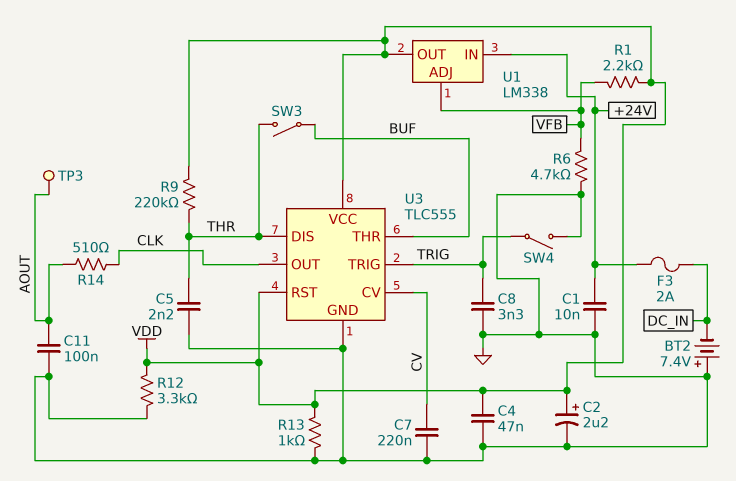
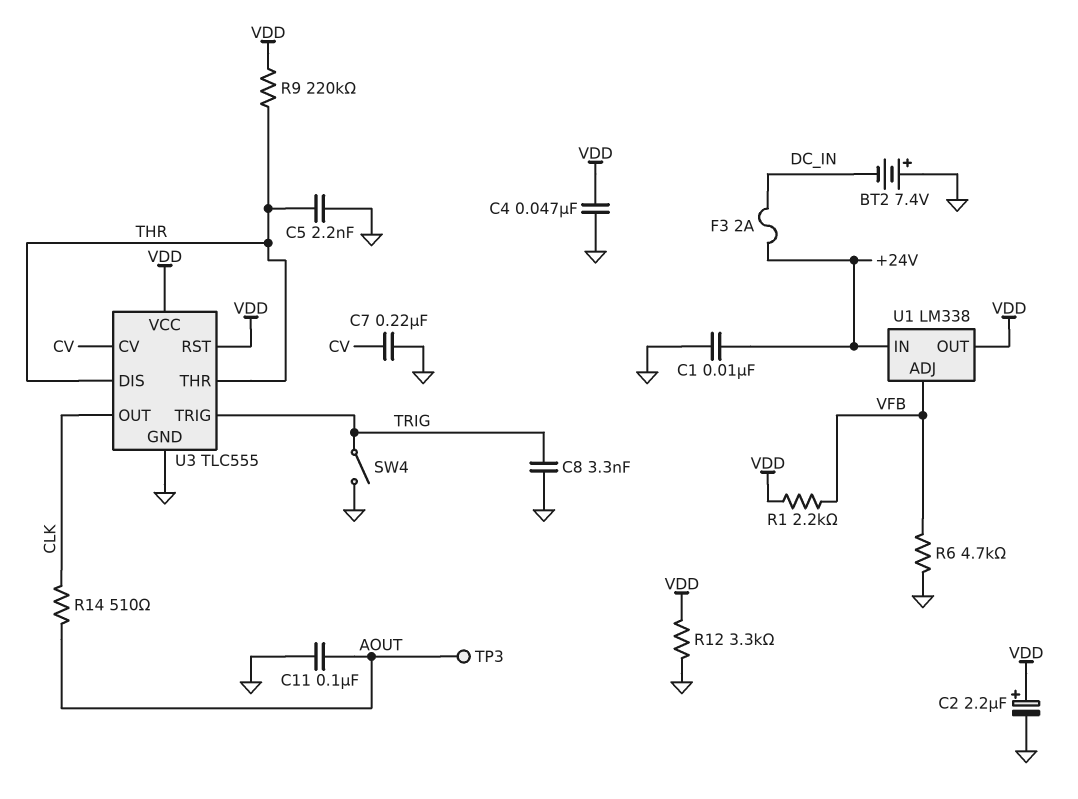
R13: 1k (GND, VDD) -> none
SW3: switch (BUF, THR) -> none
U3 pin THR: BUF -> THR

